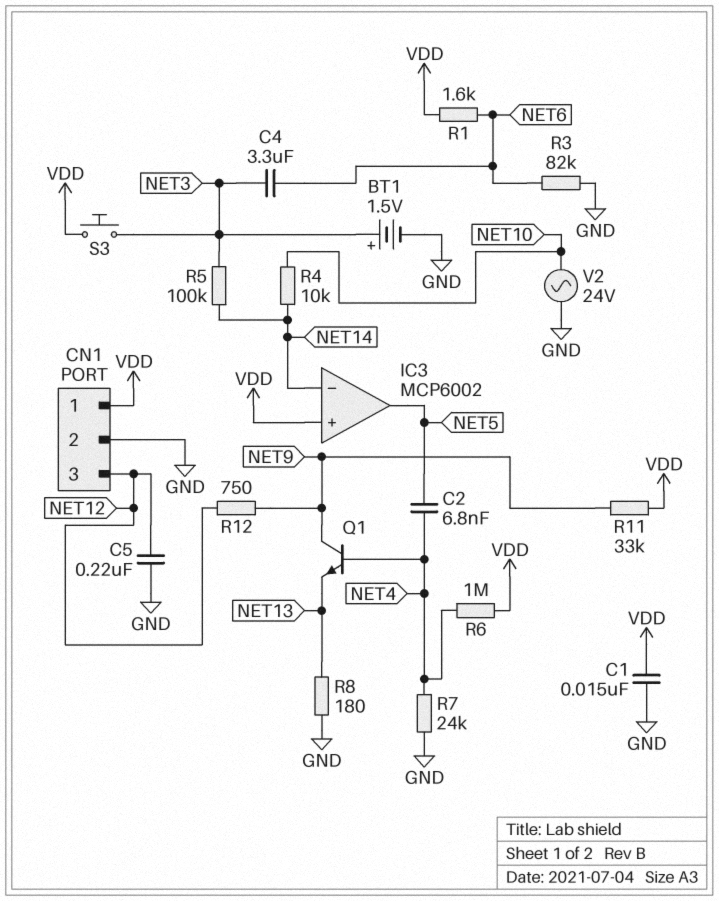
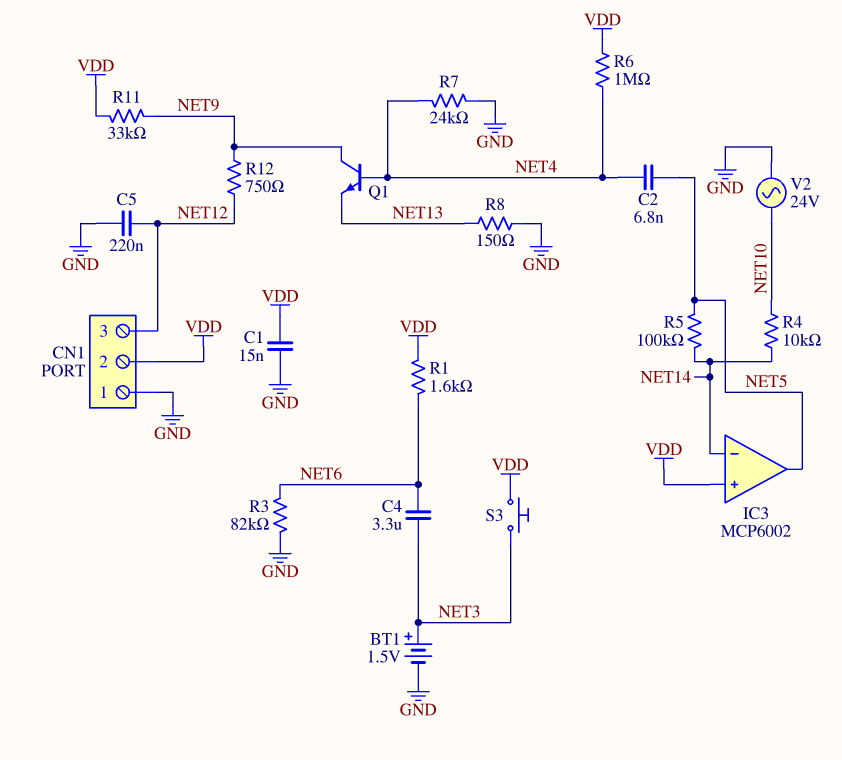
CN1 pin 1: VDD -> GND
CN1 pin 2: GND -> VDD
R5: 100k (NET3, NET14) -> 100k (NET5, NET14)
R8: 180 (GND, NET13) -> 150 (GND, NET13)

